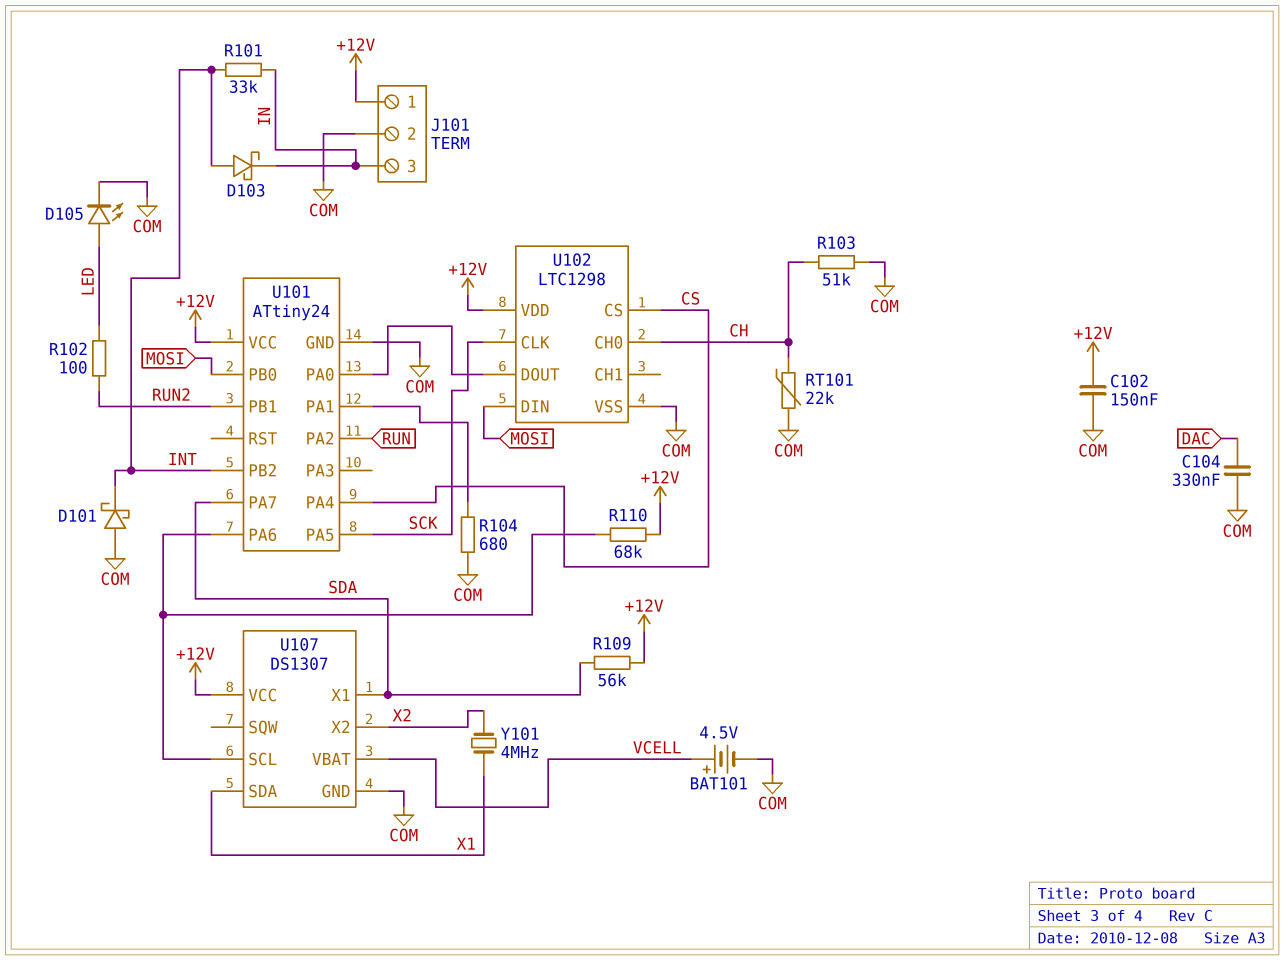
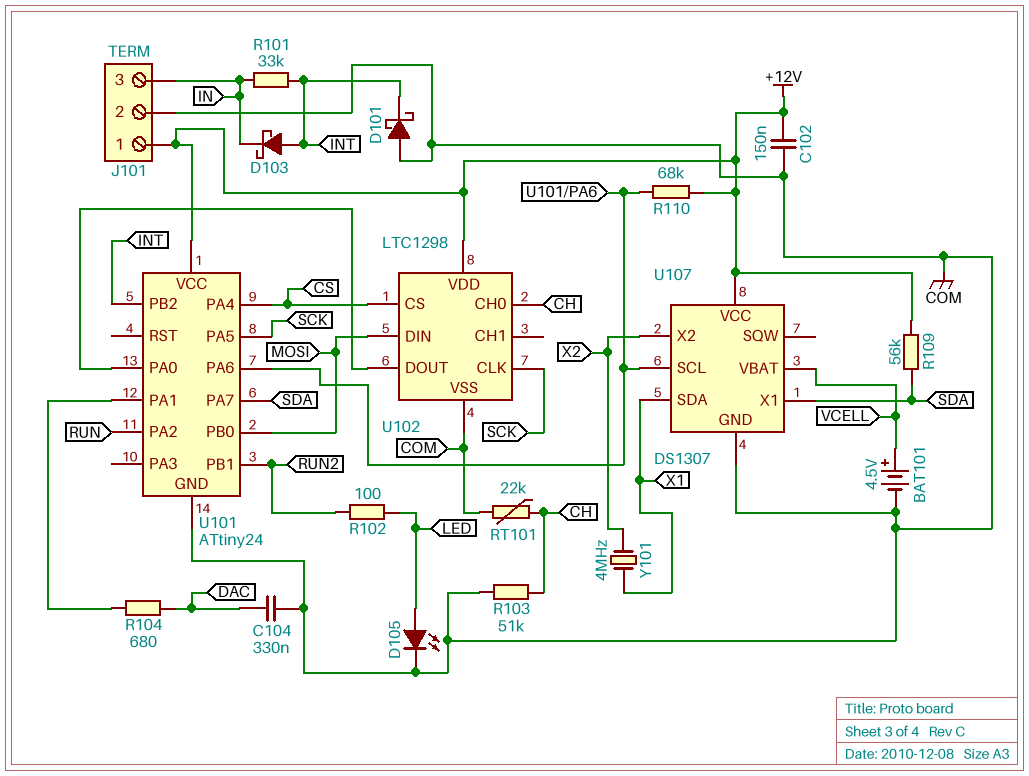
R104: 680 (COM, U101/PA1) -> 680 (DAC, U101/PA1)

